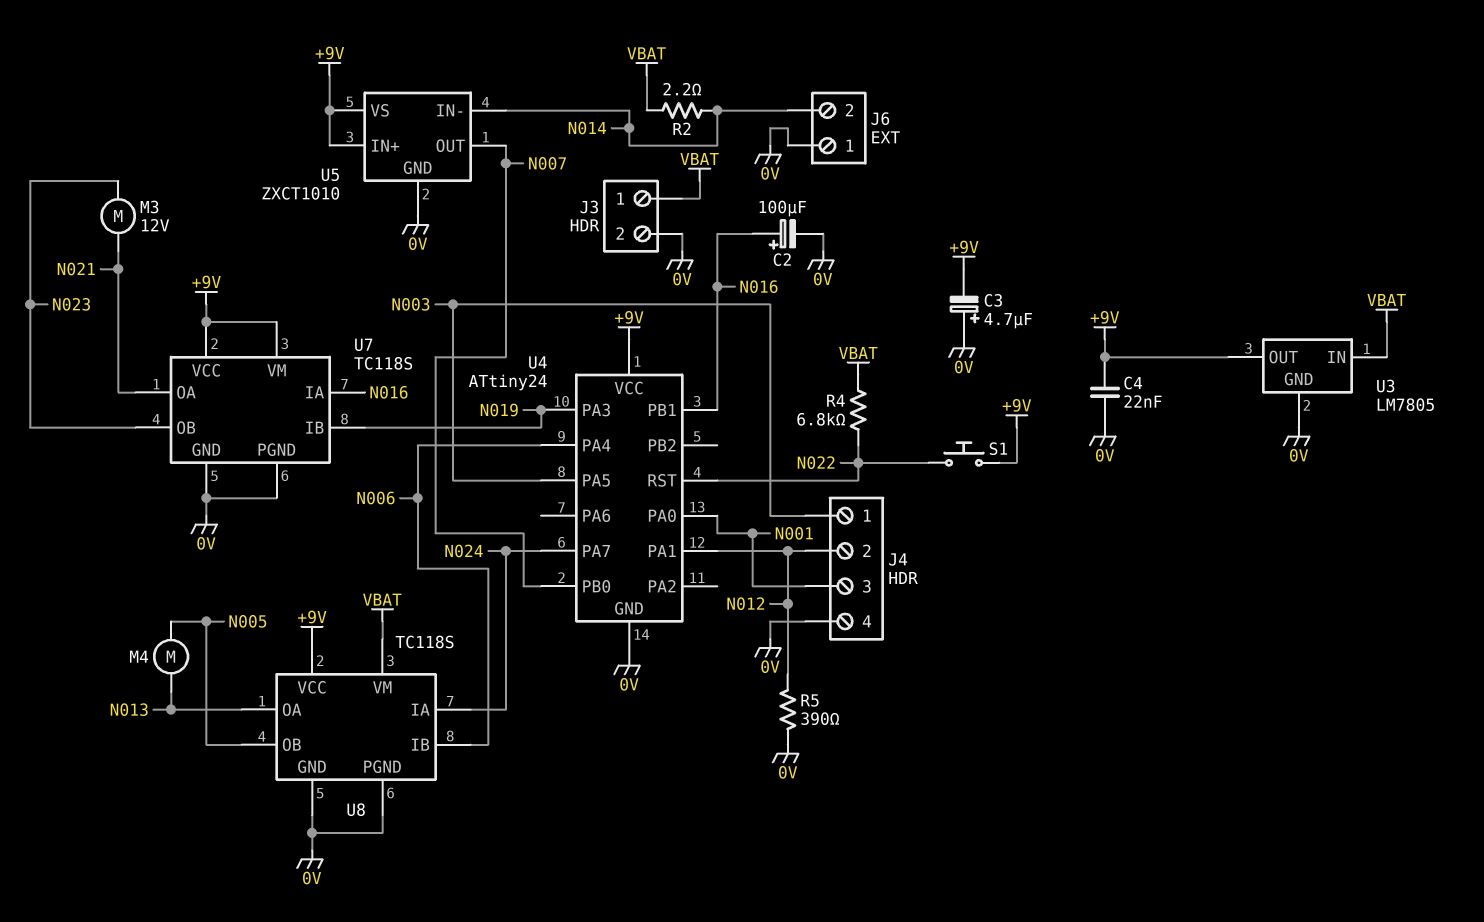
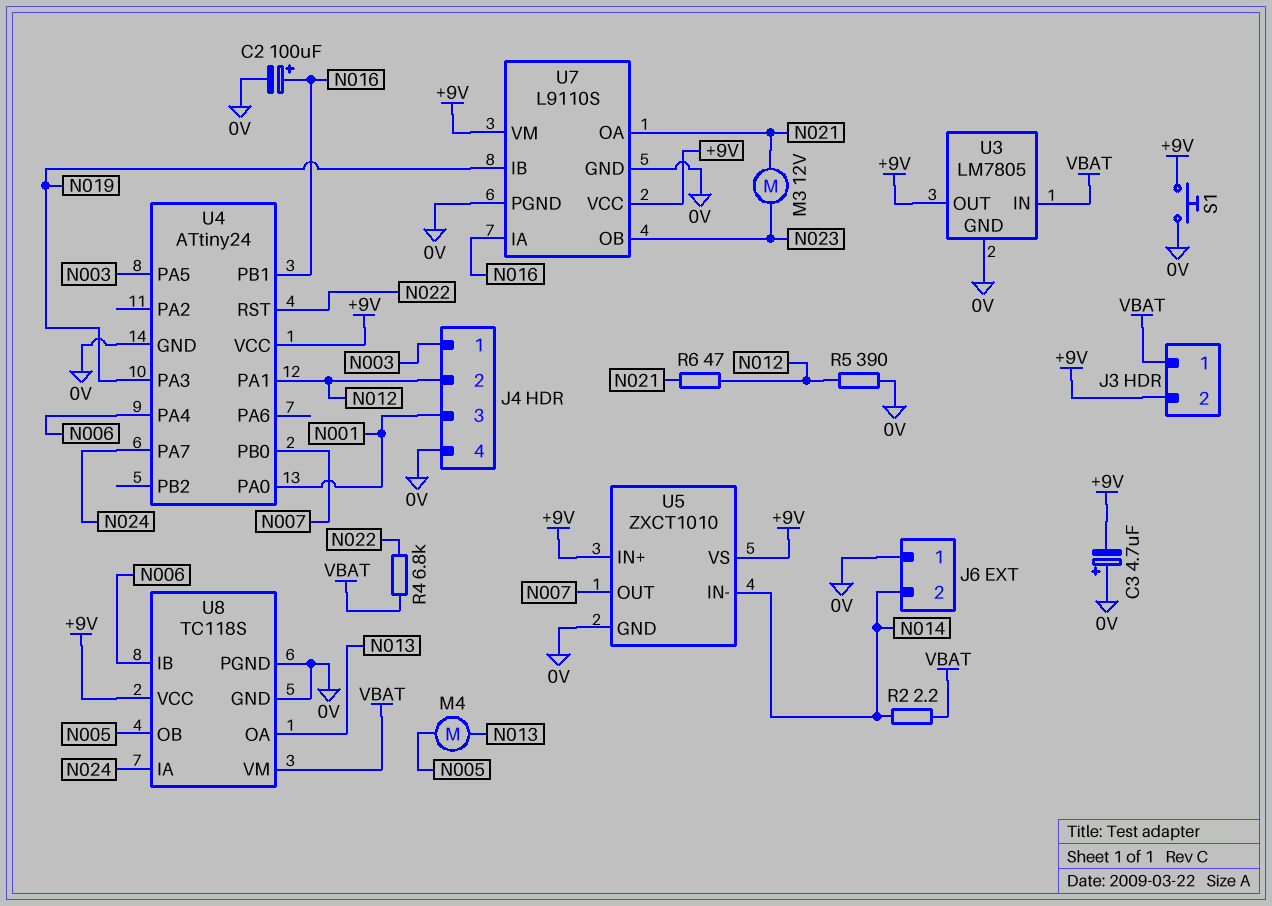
C4: 22nF (+9V, 0V) -> none
J3 pin 2: 0V -> +9V
R6: none -> 47 (N012, N021)
S1: button (+9V, N022) -> button (+9V, 0V)
U7: TC118S -> L9110S

